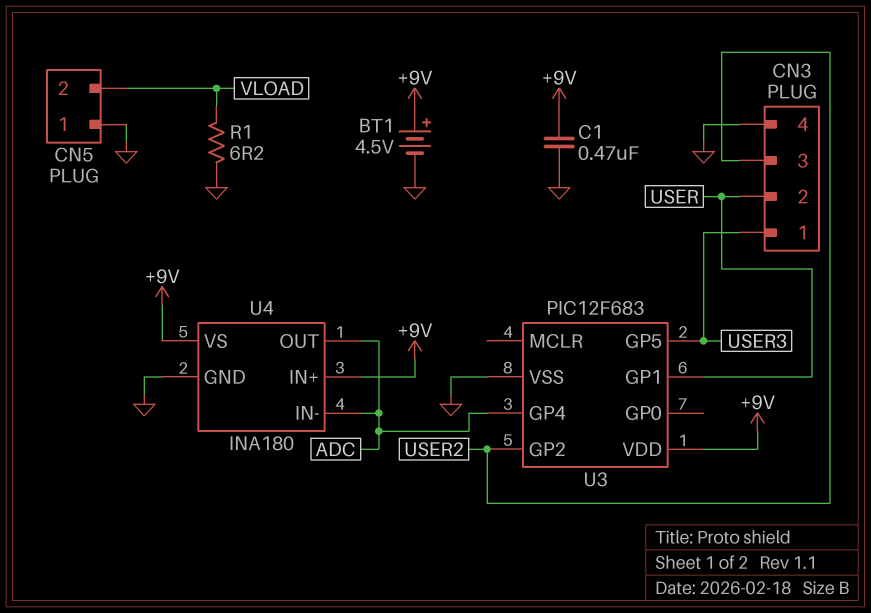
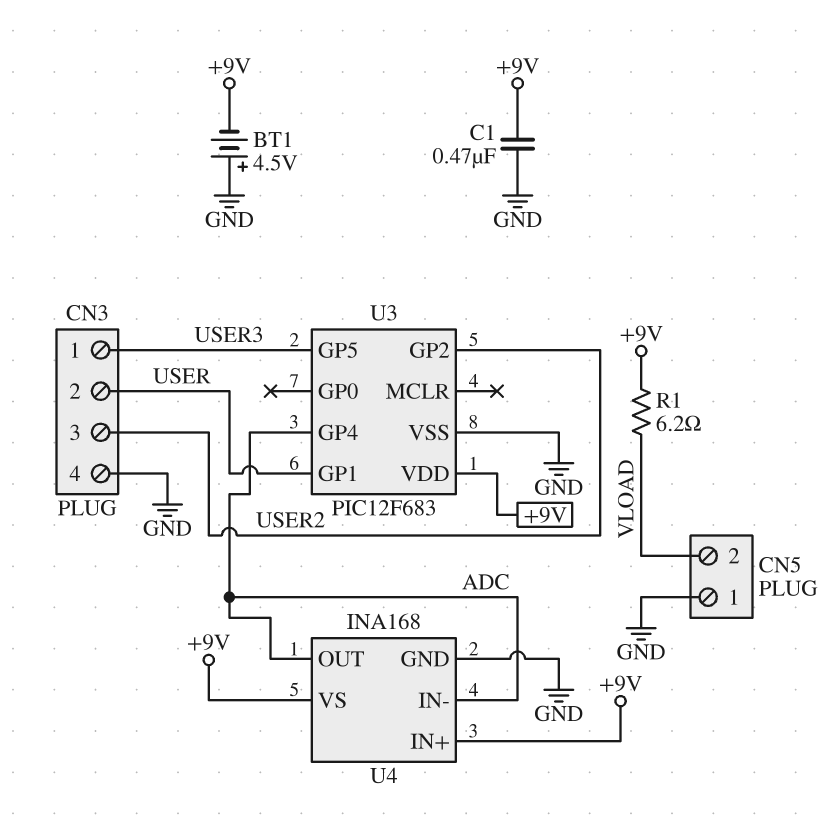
BT1: 4.5V (plus +9V, minus GND) -> 4.5V (plus GND, minus +9V)
R1: 6.2 (GND, VLOAD) -> 6.2 (+9V, VLOAD)
U4: INA180 -> INA168

